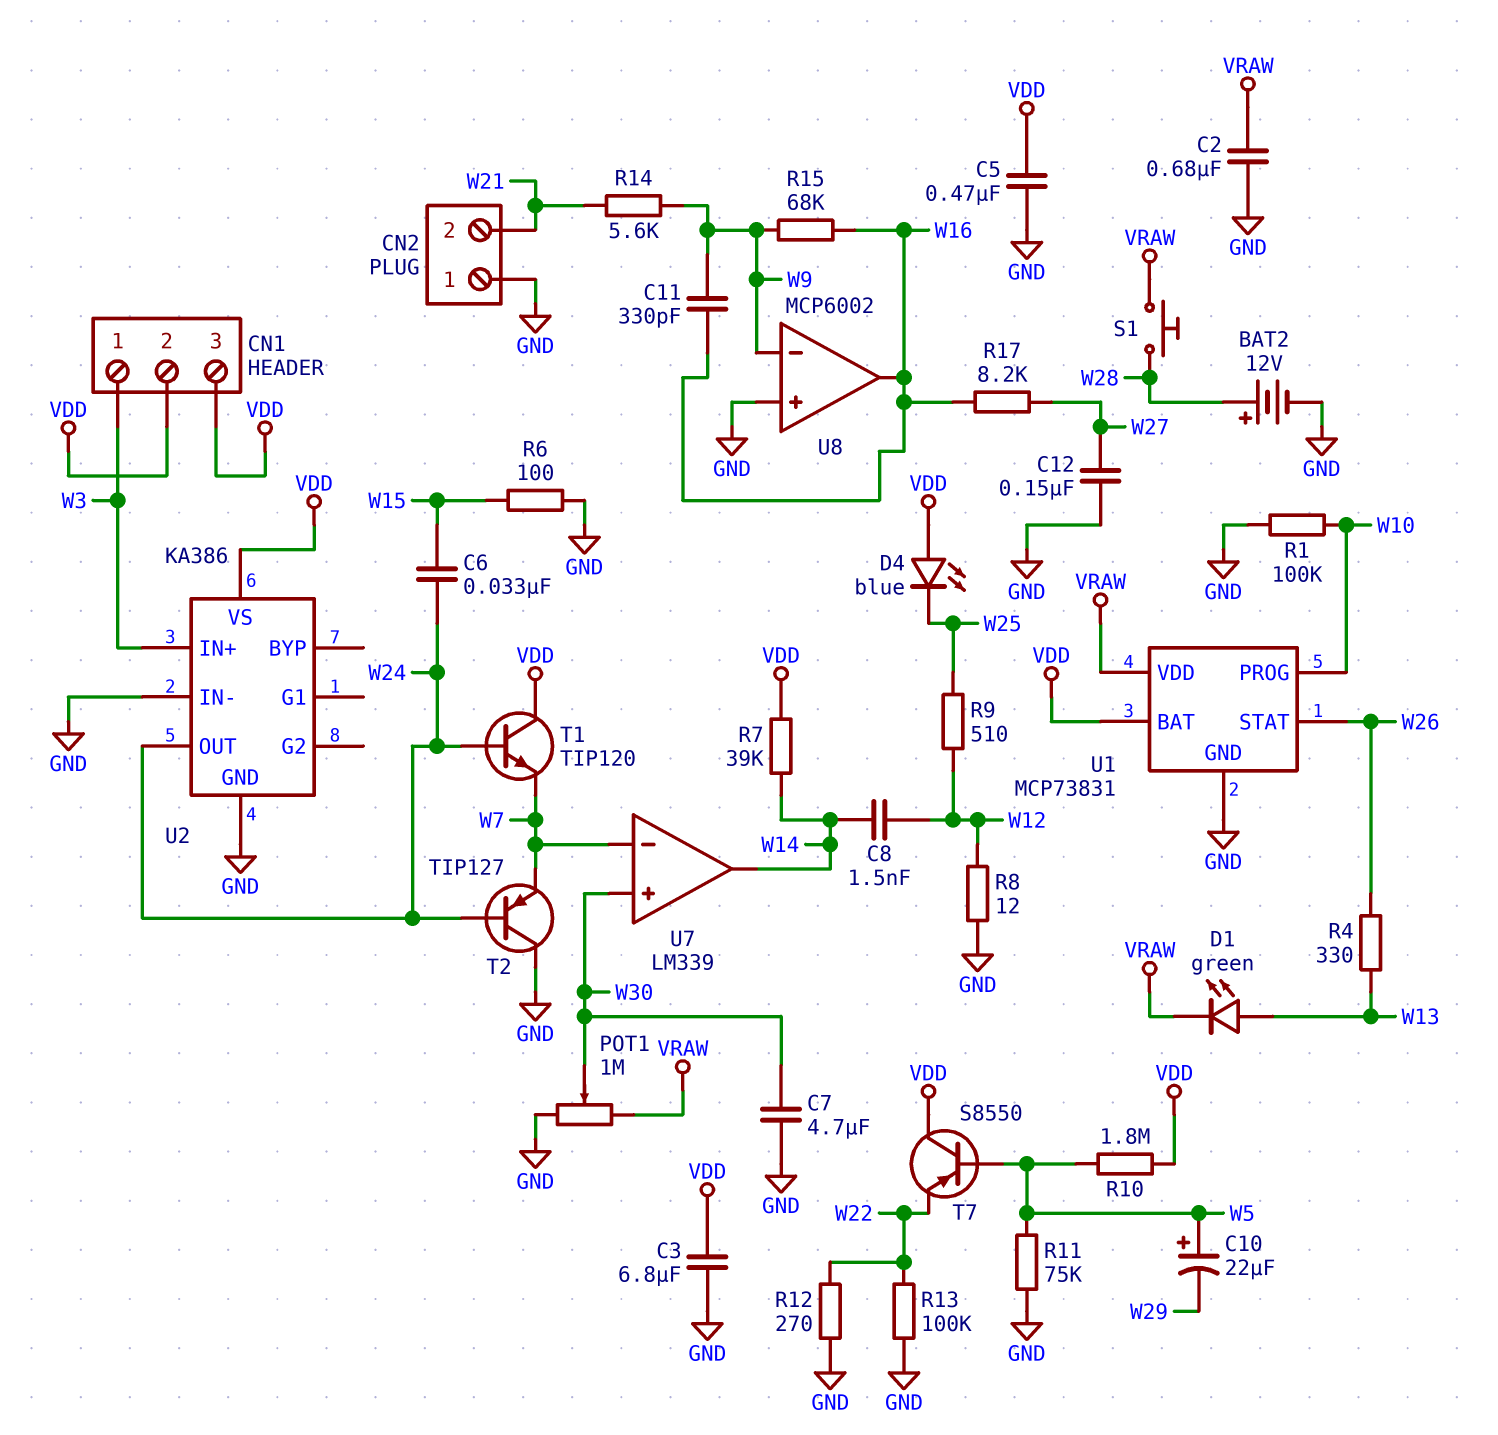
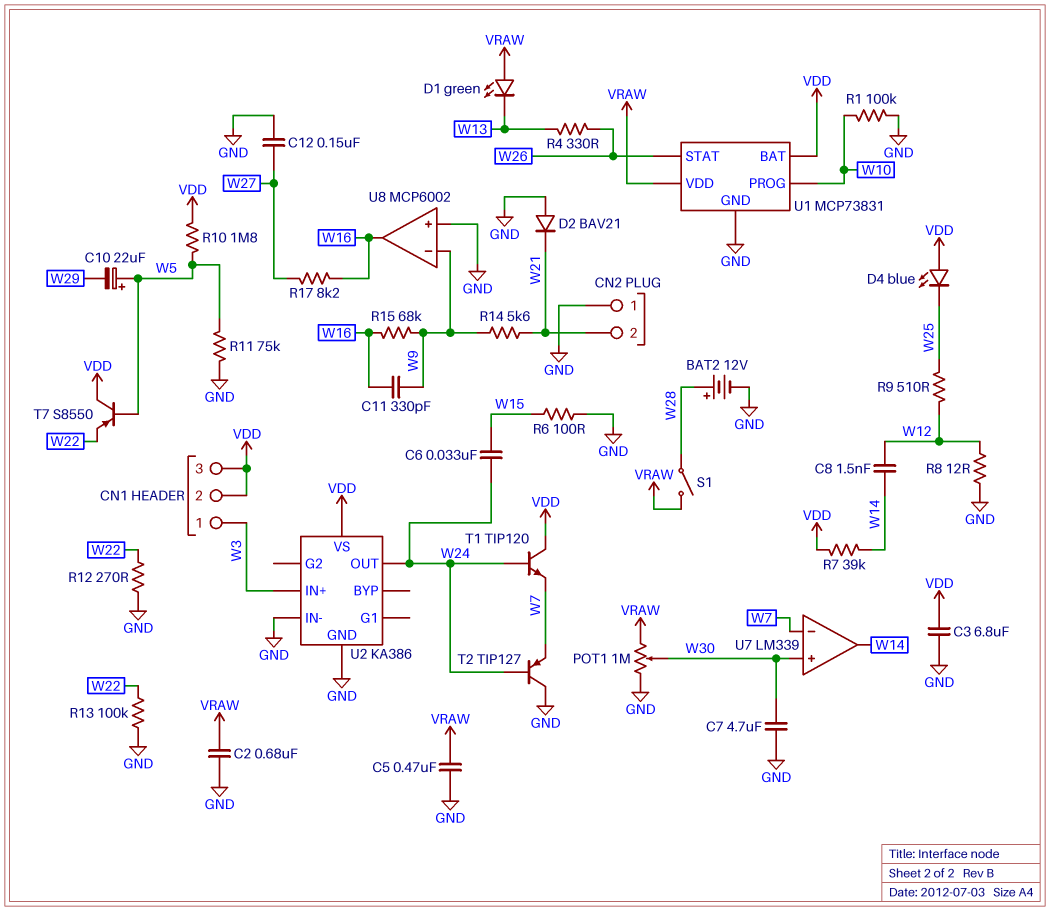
C5: 470nF (GND, VDD) -> 470nF (GND, VRAW)
D1: LED green (A W13, K VRAW) -> LED green (A VRAW, K W13)
D2: none -> diode BAV21 (A GND, K W21)
S1: button (VRAW, W28) -> switch (VRAW, W28)

